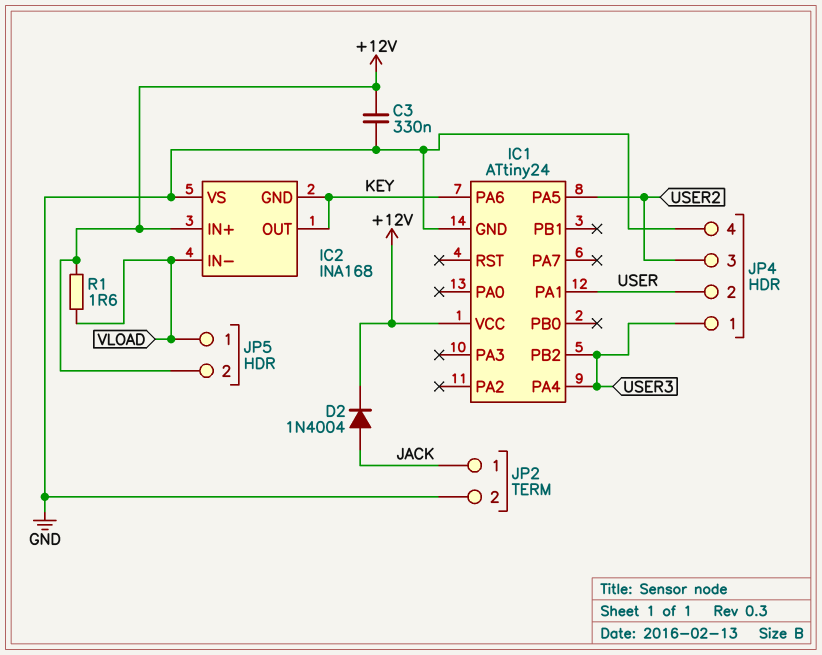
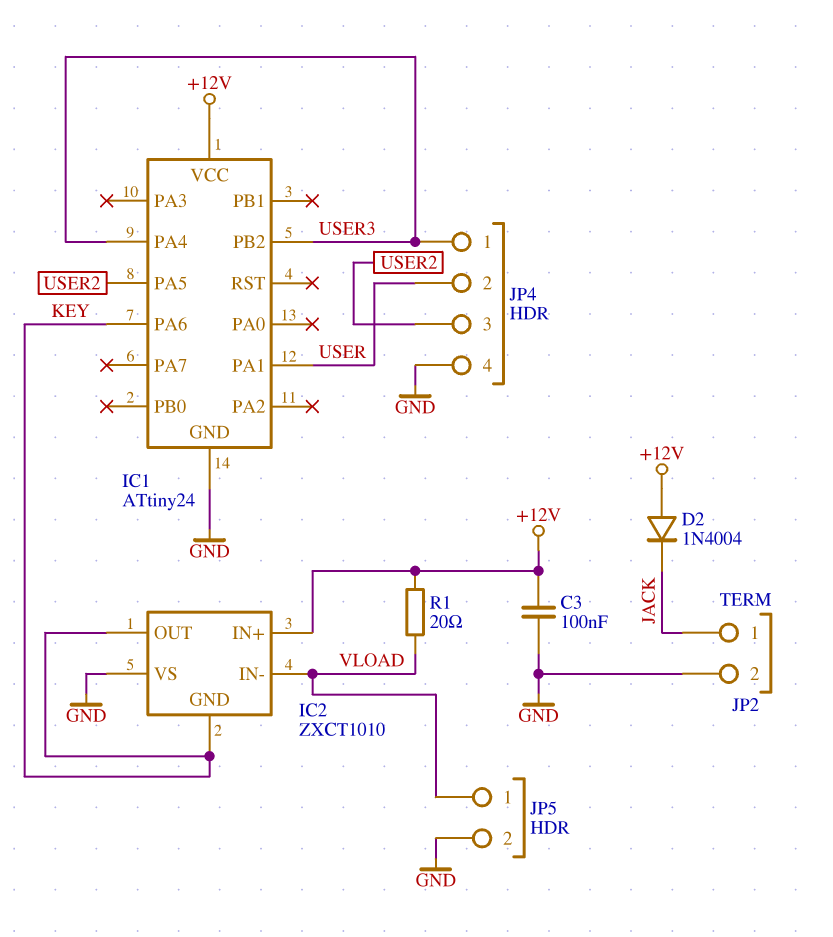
C3: 330nF (+12V, GND) -> 100nF (+12V, GND)
D2: diode 1N4004 (A JACK, K +12V) -> diode 1N4004 (A +12V, K JACK)
IC2: INA168 -> ZXCT1010
JP5 pin 2: +12V -> GND
R1: 1.6 (+12V, VLOAD) -> 20 (+12V, VLOAD)

